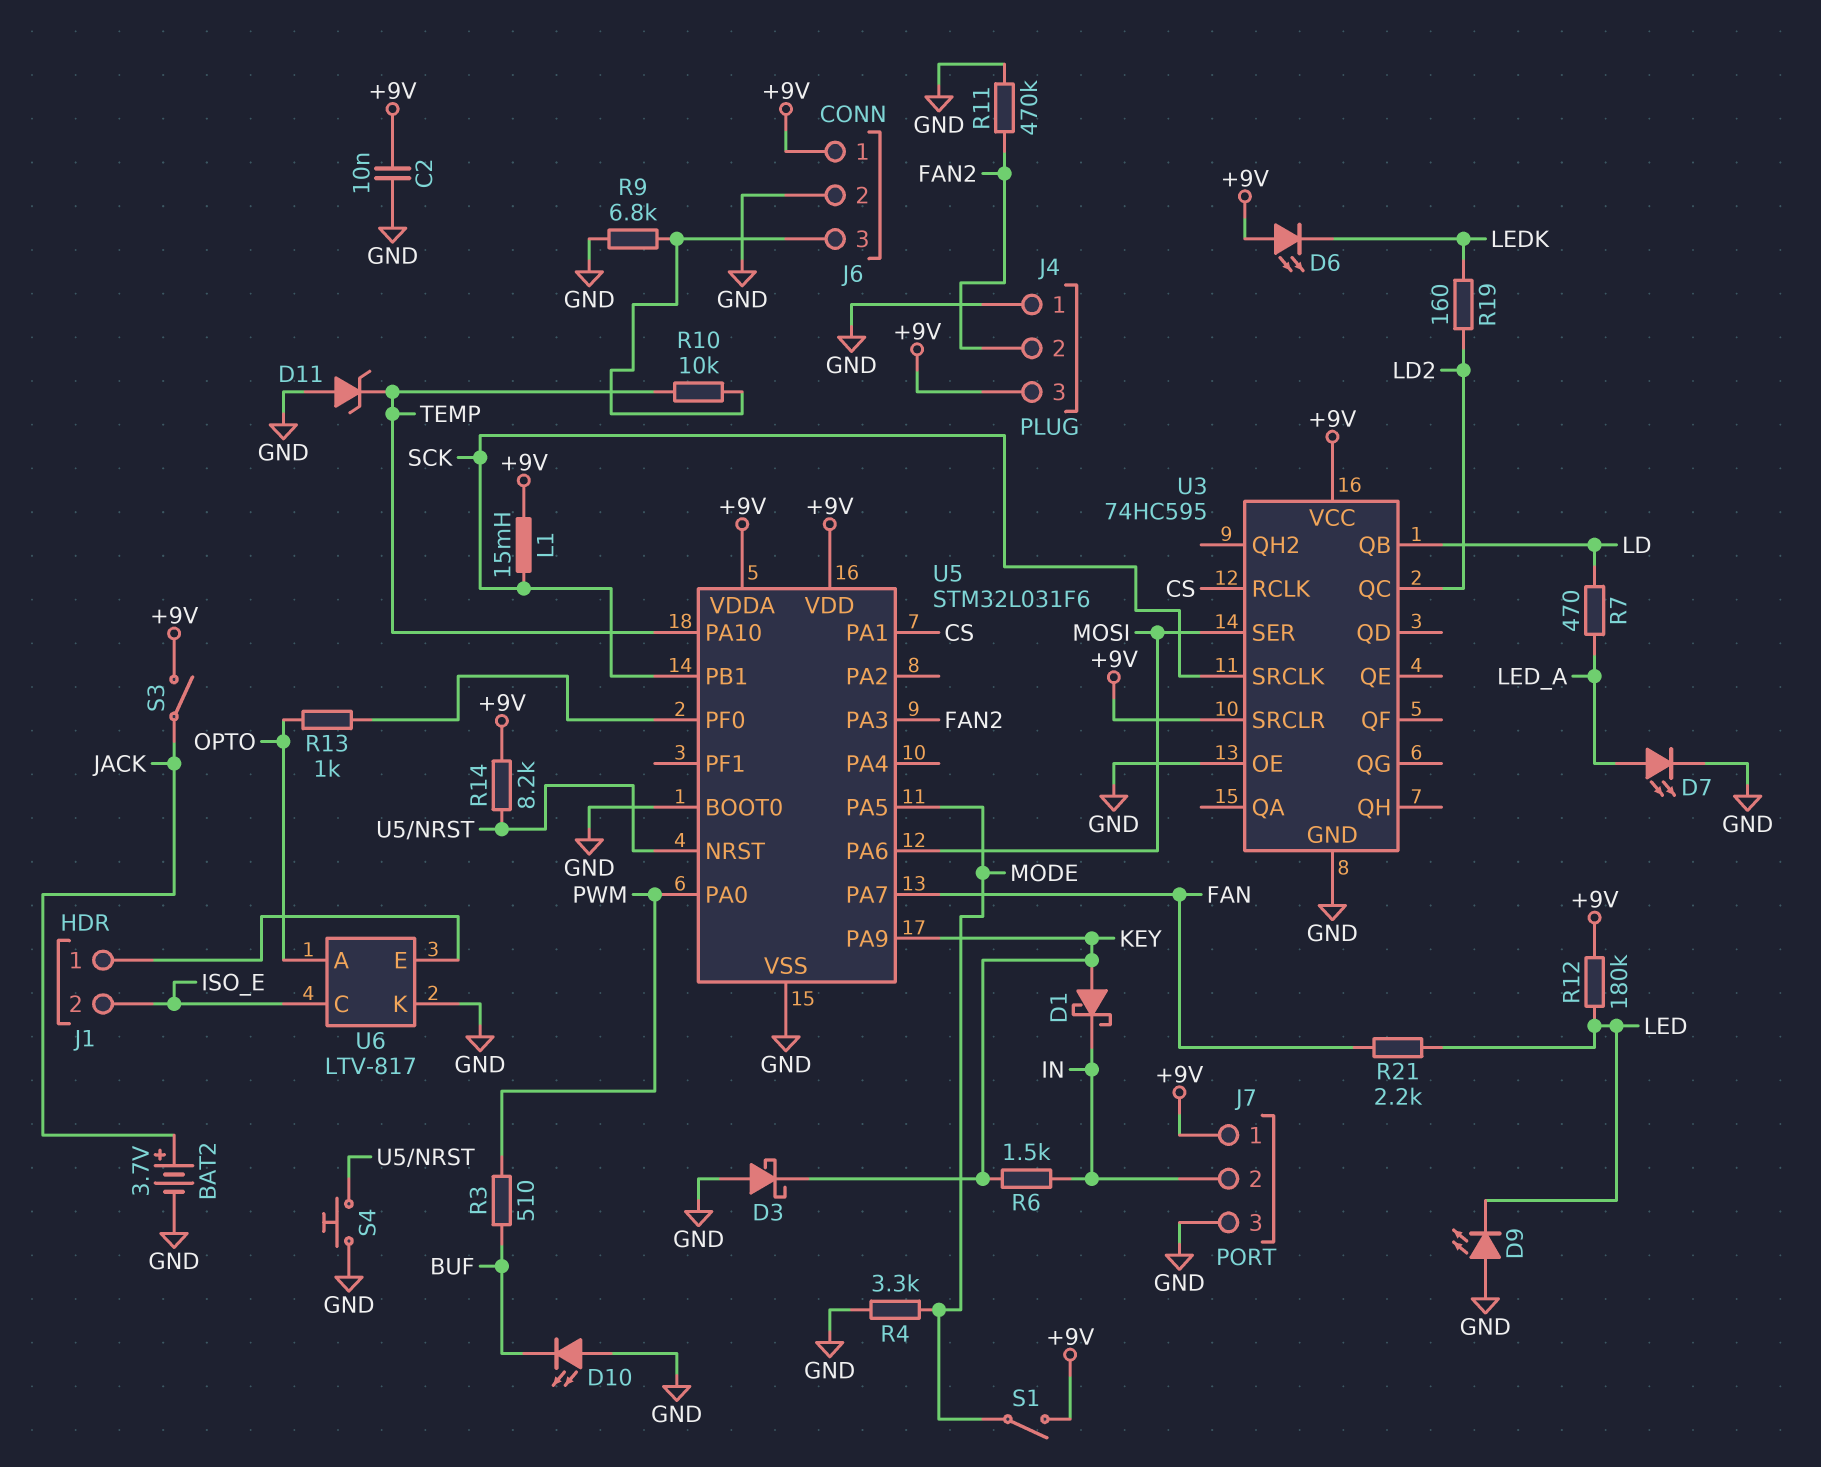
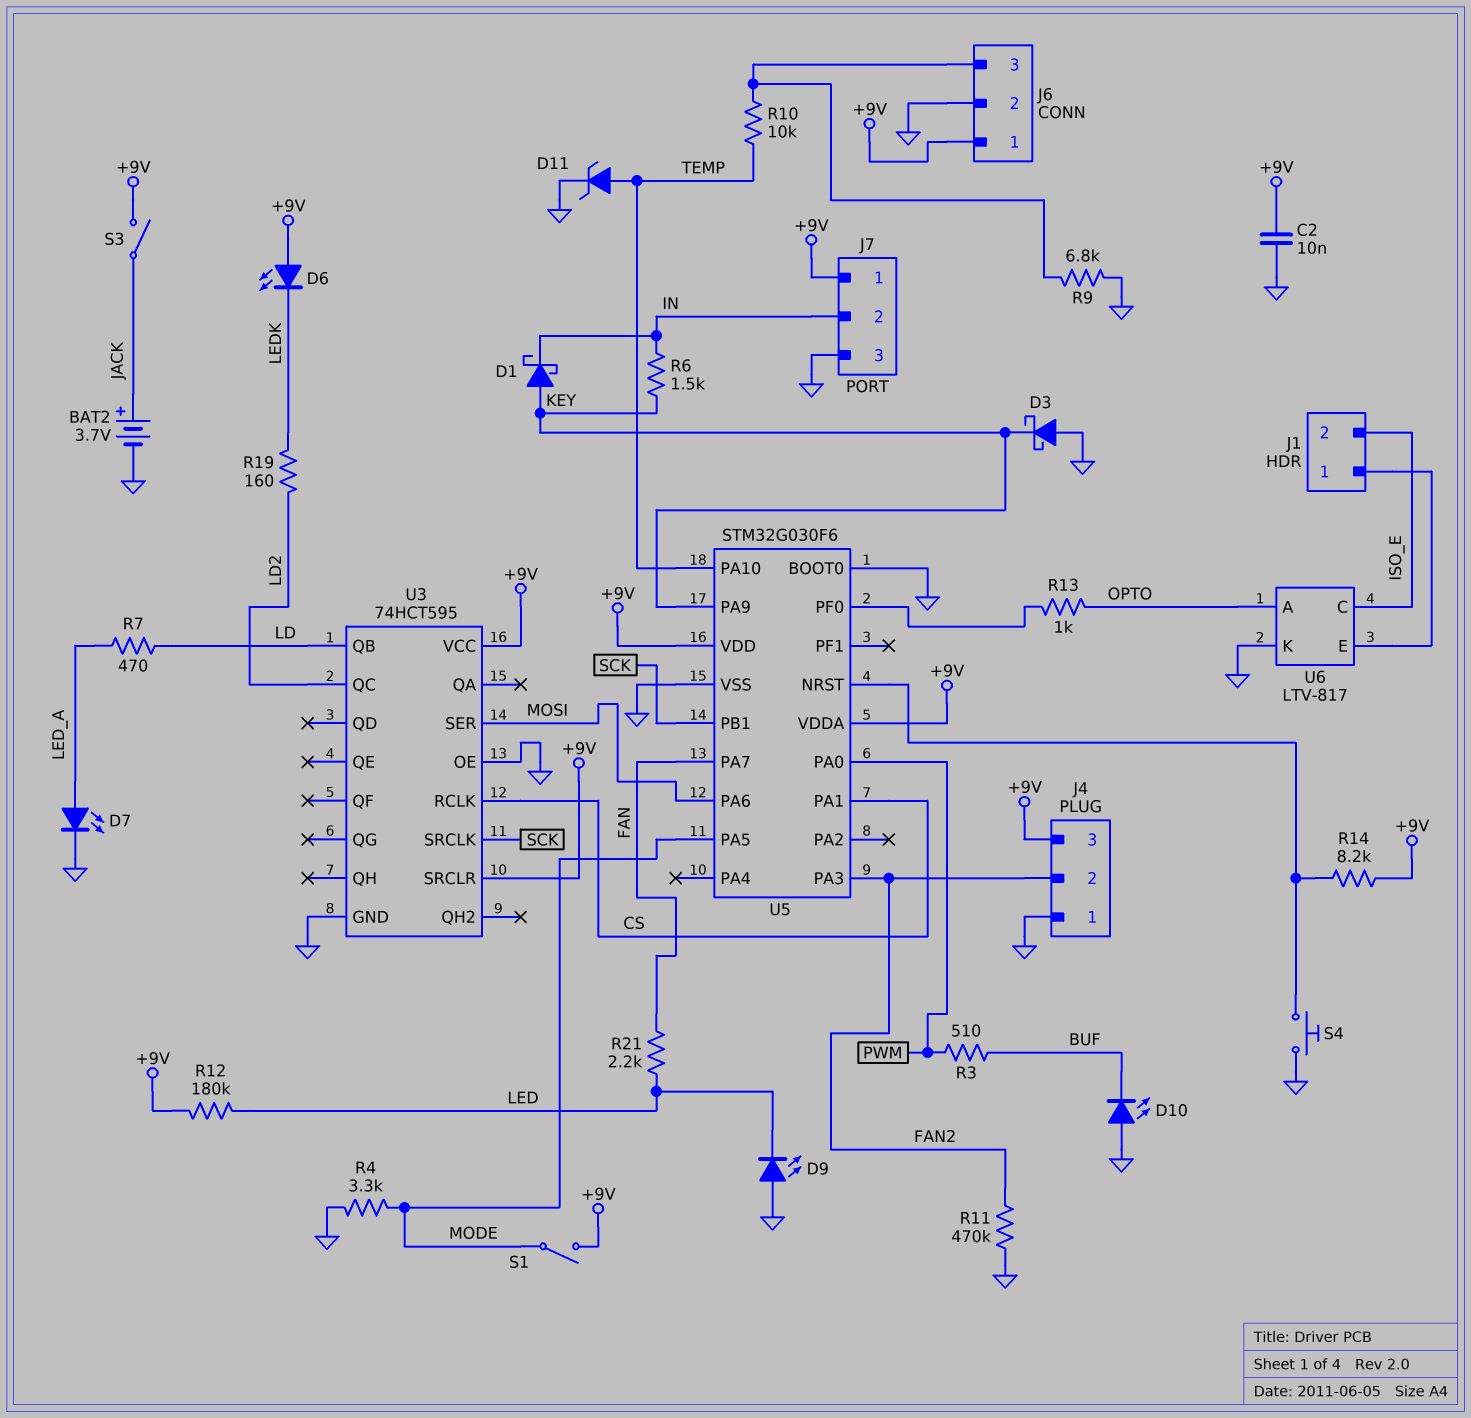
D11: zener (A GND, K TEMP) -> zener (A TEMP, K GND)
L1: 15mH (+9V, SCK) -> none
U3: 74HC595 -> 74HCT595
U5: STM32L031F6 -> STM32G030F6

